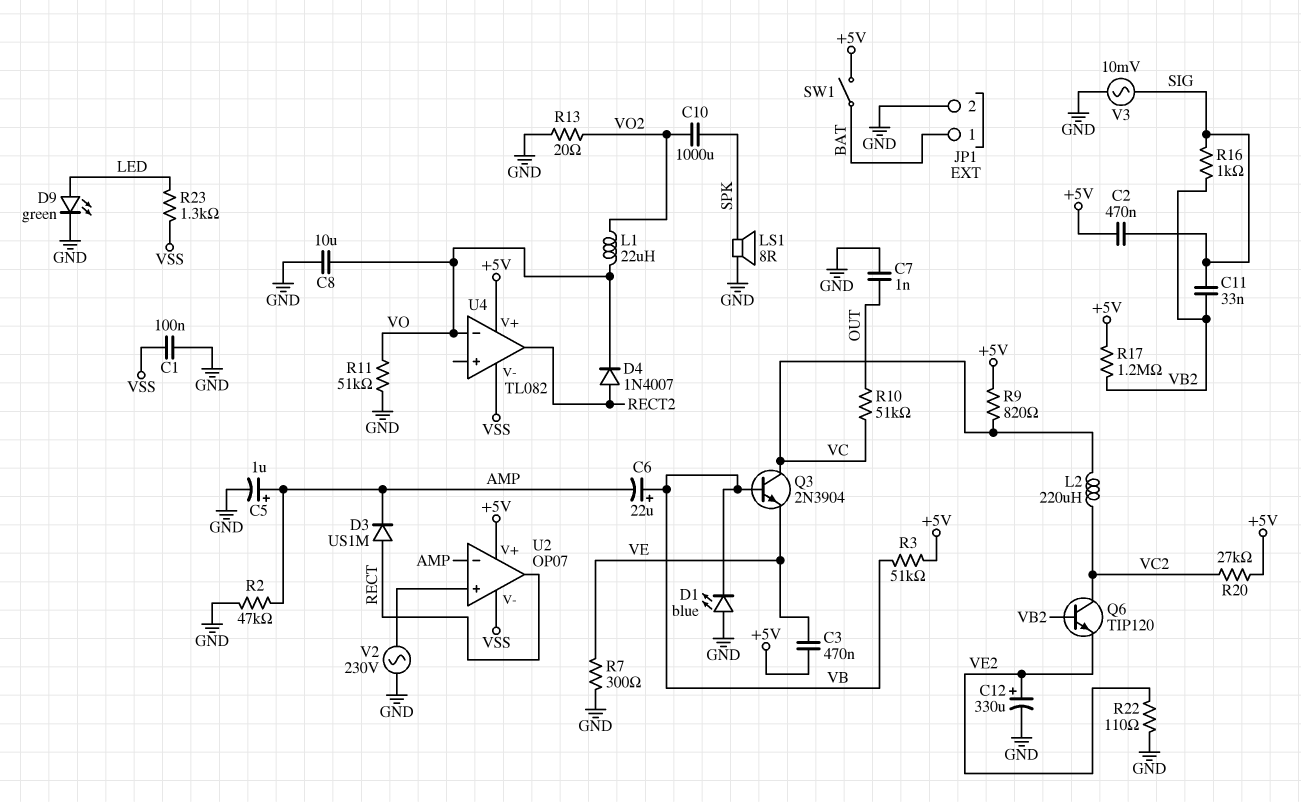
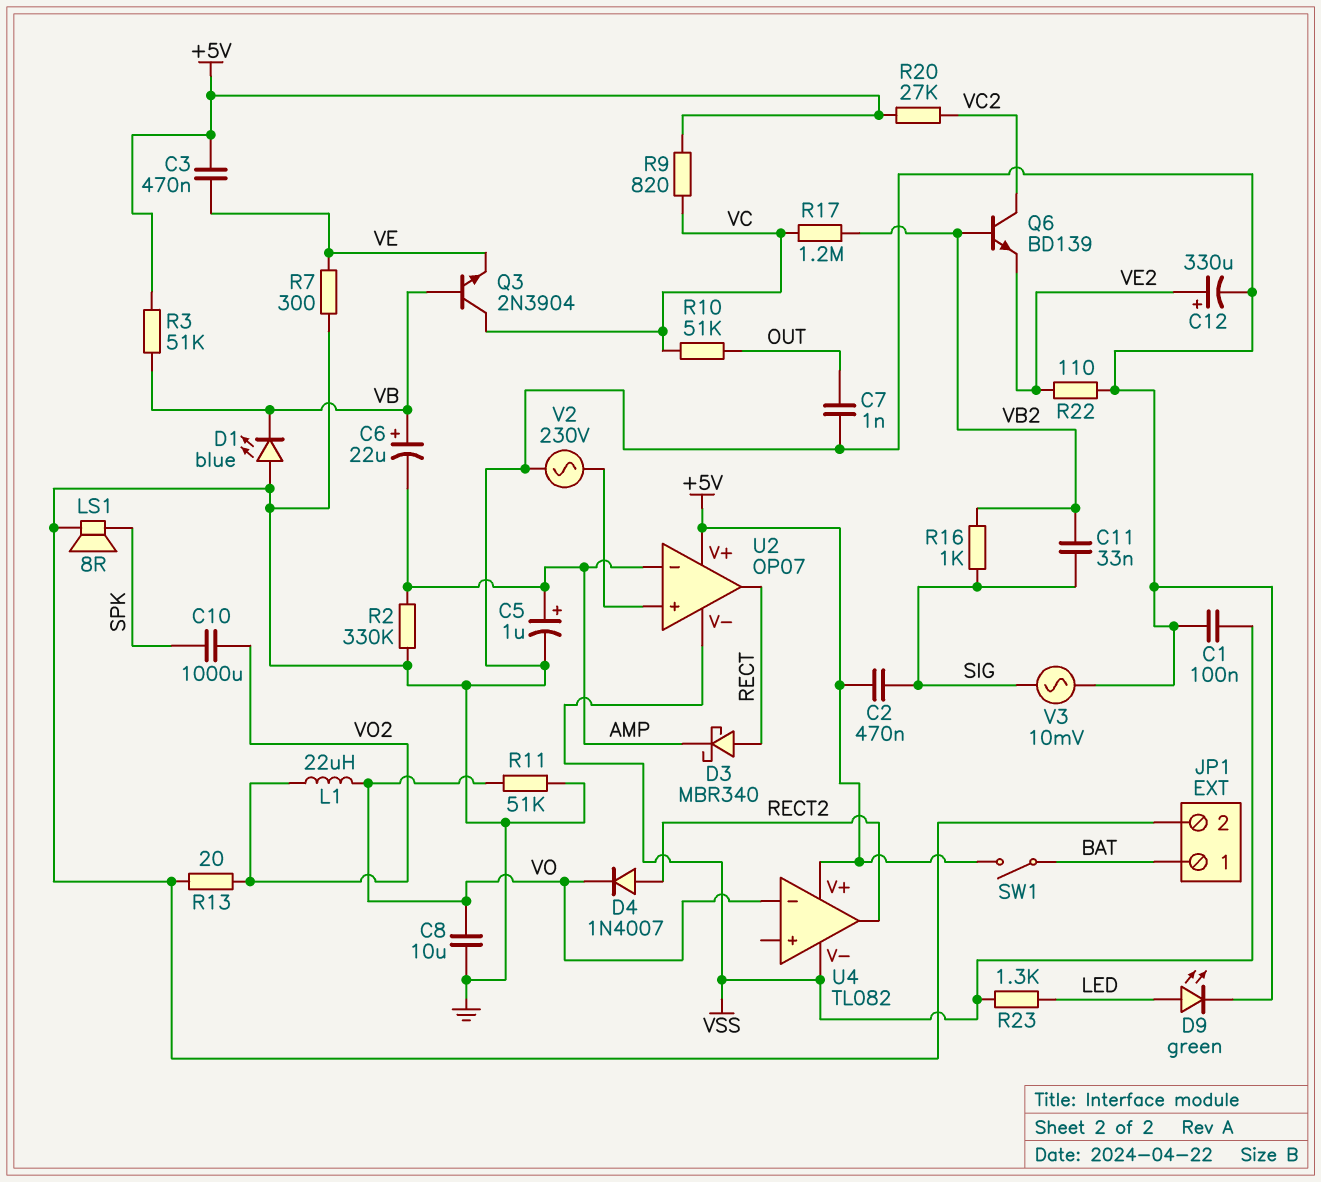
D3: diode US1M (A RECT, K AMP) -> schottky MBR340 (A RECT, K AMP)
L2: 220uH (VC, VC2) -> none
Q6: NPN TIP120 (B VB2, C VC2, E VE2) -> NPN BD139 (B VB2, C VC2, E VE2)
R2: 47k (AMP, GND) -> 330k (AMP, GND)
R17: 1.2M (+5V, VB2) -> 1.2M (VB2, VC)

